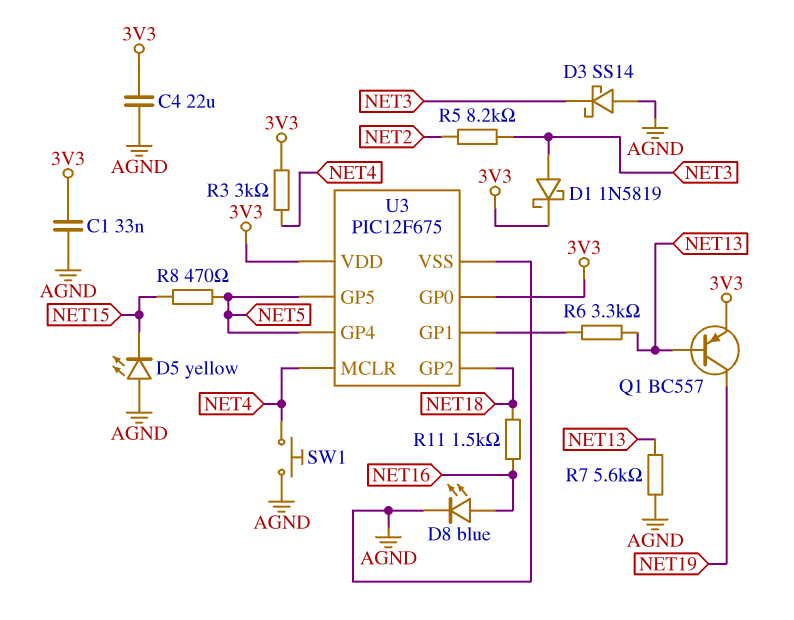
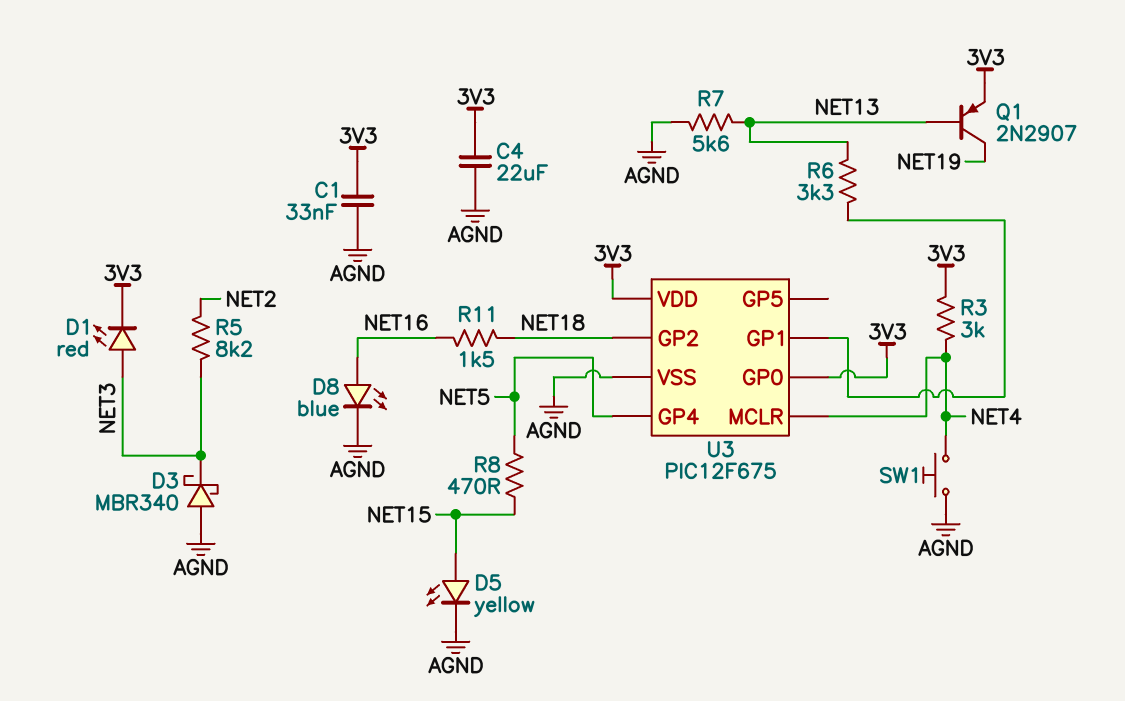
D1: schottky 1N5819 (A NET3, K 3V3) -> LED red (A NET3, K 3V3)
D3: schottky SS14 (A AGND, K NET3) -> schottky MBR340 (A AGND, K NET3)
D5: LED yellow (A AGND, K NET15) -> LED yellow (A NET15, K AGND)
Q1: PNP BC557 (B NET13, C NET19, E 3V3) -> PNP 2N2907 (B NET13, C NET19, E 3V3)
U3 pin GP5: NET5 -> none

